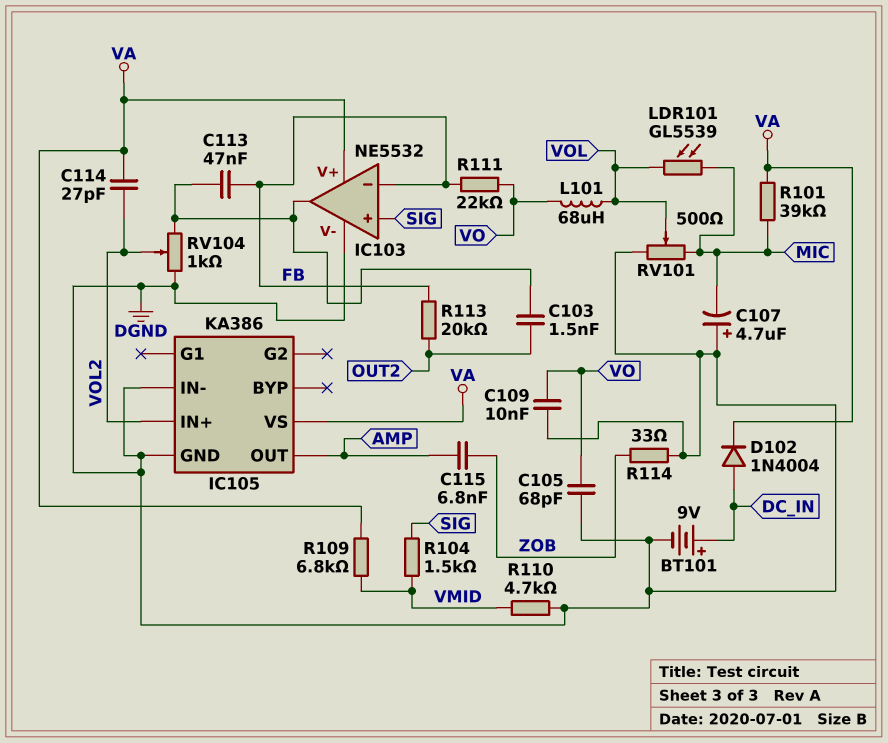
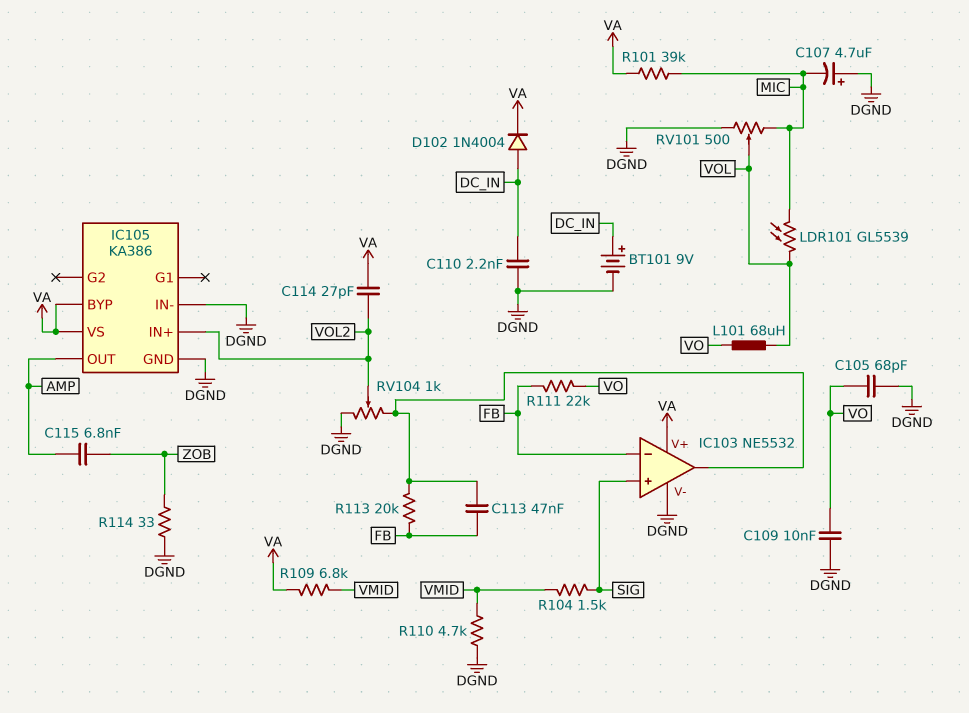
C103: 1.5nF (IC103/out, OUT2) -> none
C110: none -> 2.2nF (DC_IN, DGND)
IC105 pin BYP: none -> VA
R113: 20k (FB, OUT2) -> 20k (FB, IC103/out)

